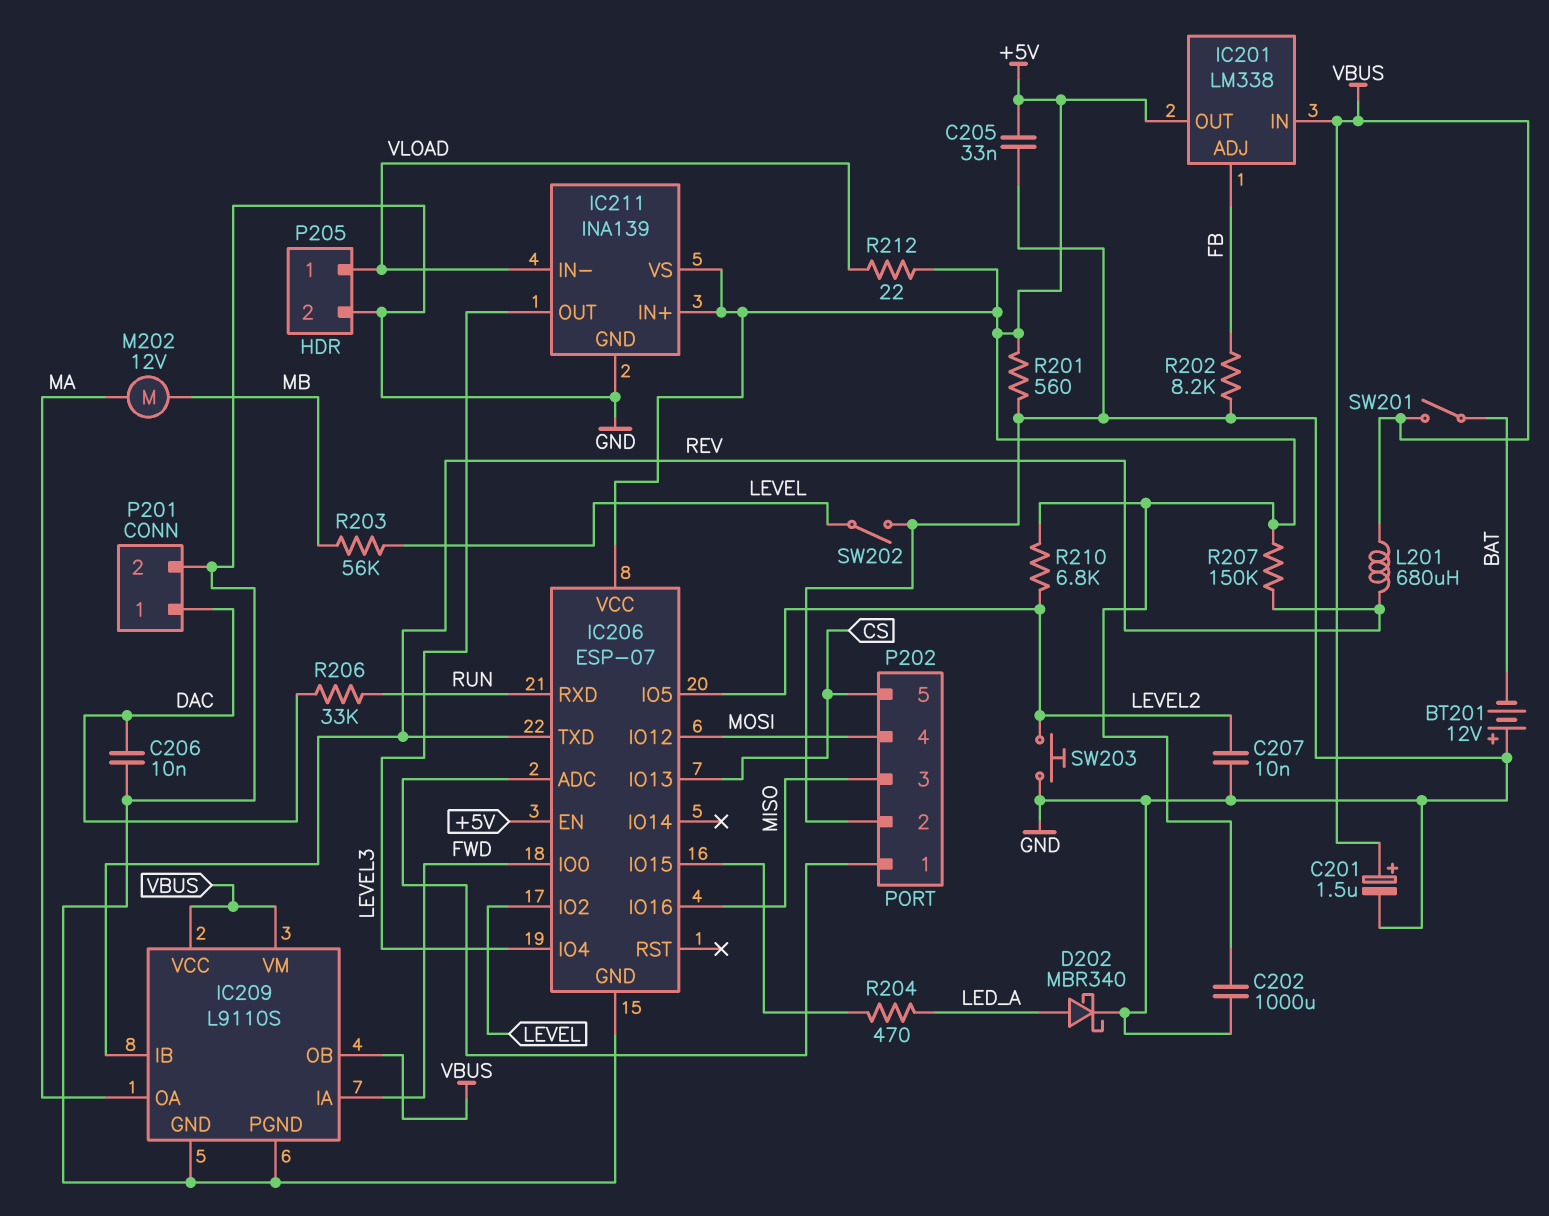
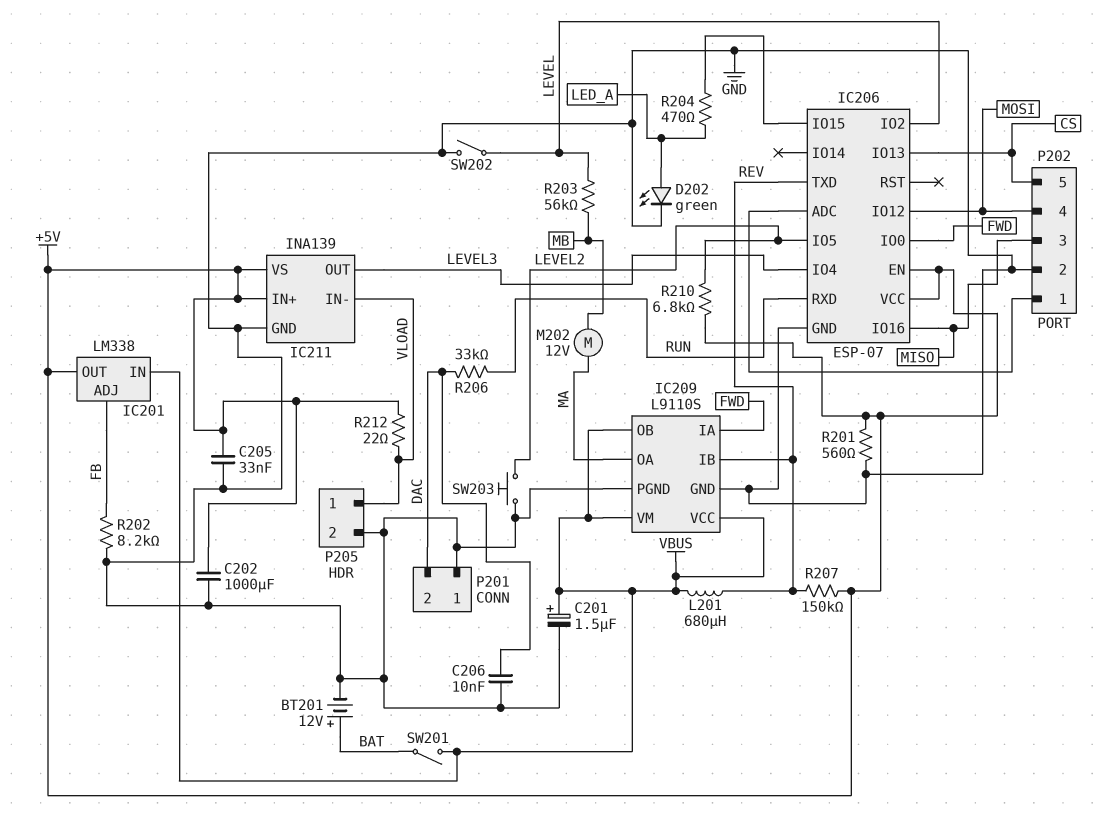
BT201: 12V (plus GND, minus BAT) -> 12V (plus BAT, minus GND)
C207: 10nF (GND, LEVEL2) -> none
D202: schottky MBR340 (A LED_A, K GND) -> LED green (A LED_A, K GND)
P201 pin 1: DAC -> GND
P201 pin 2: GND -> DAC

